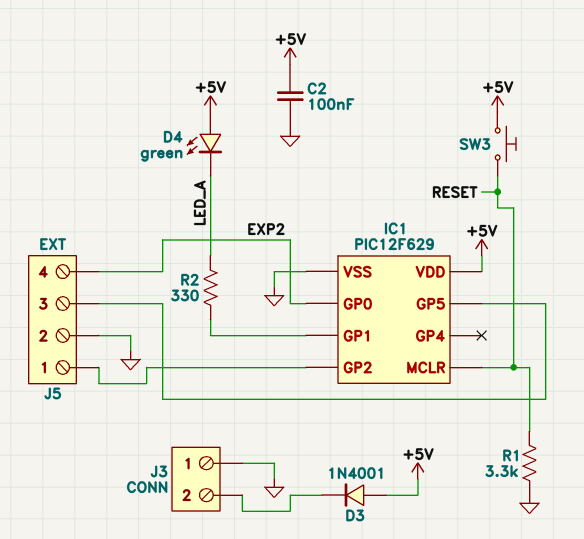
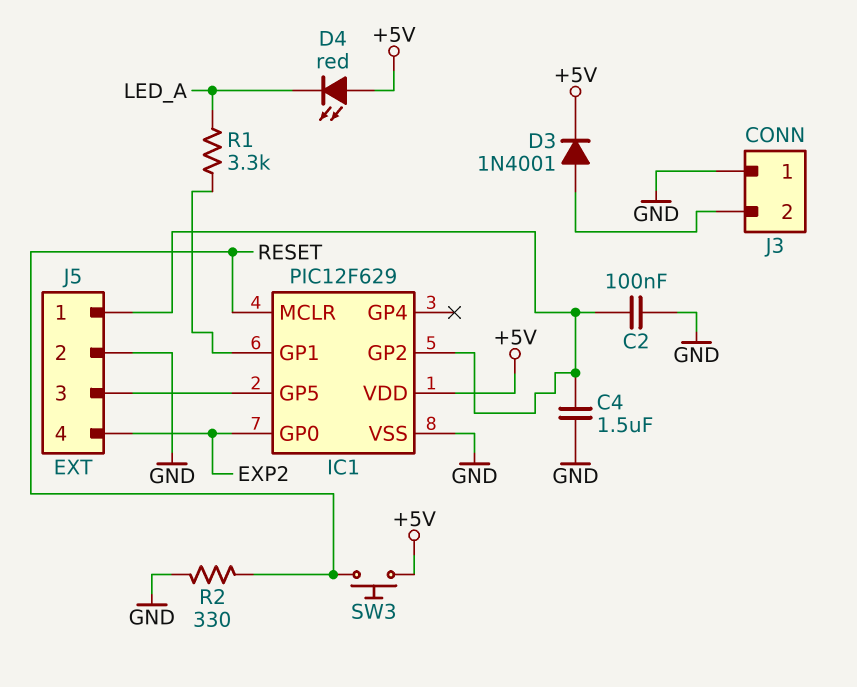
C2: 100nF (+5V, GND) -> 100nF (GND, IC1/GP2)
C4: none -> 1.5uF (GND, IC1/GP2)
D3: diode 1N4001 (A +5V, K J3/2) -> diode 1N4001 (A J3/2, K +5V)
D4: LED green (A +5V, K LED_A) -> LED red (A +5V, K LED_A)
R1: 3.3k (GND, RESET) -> 3.3k (IC1/GP1, LED_A)
R2: 330 (IC1/GP1, LED_A) -> 330 (GND, RESET)

